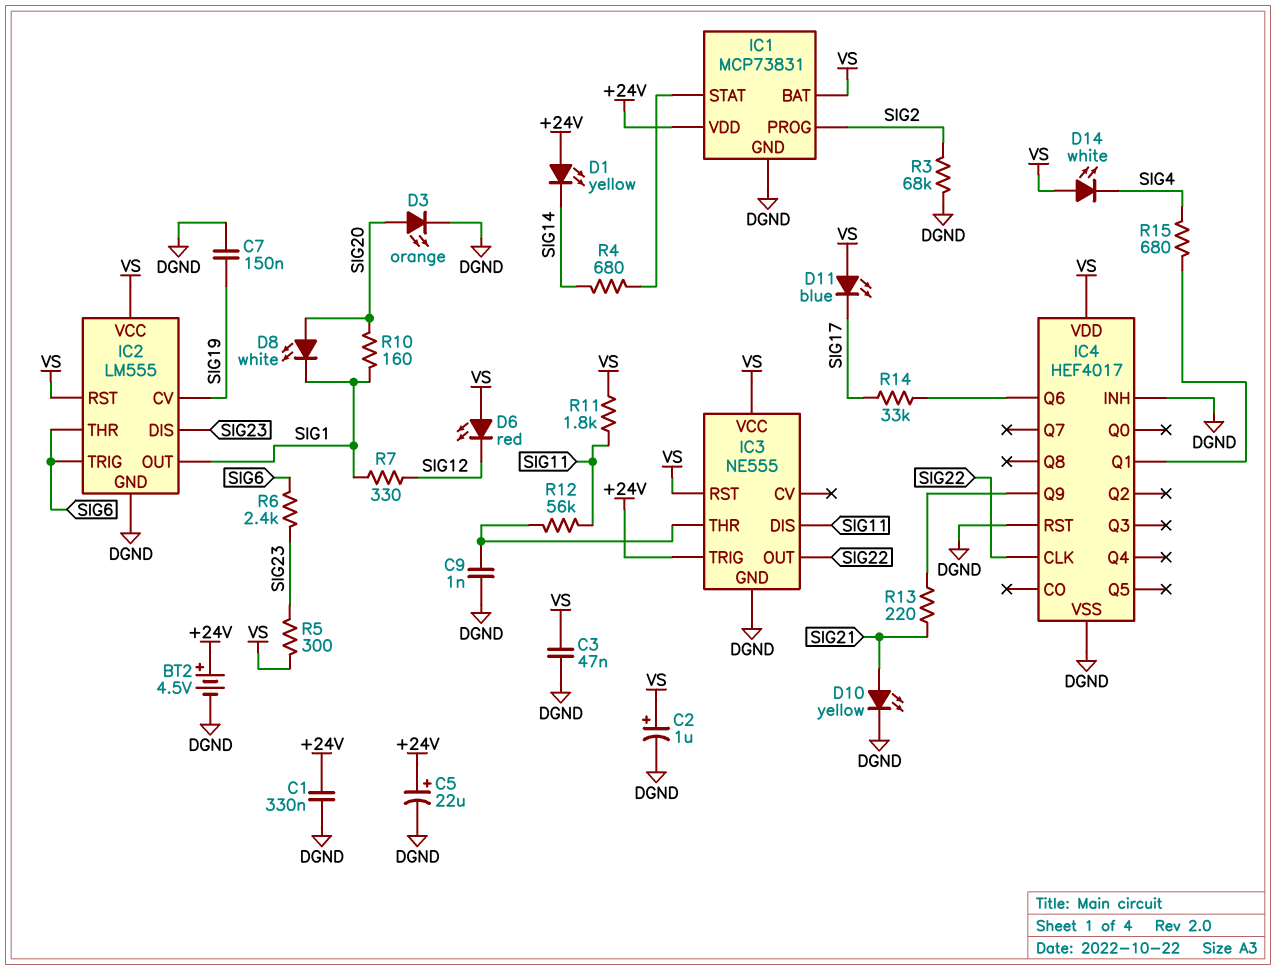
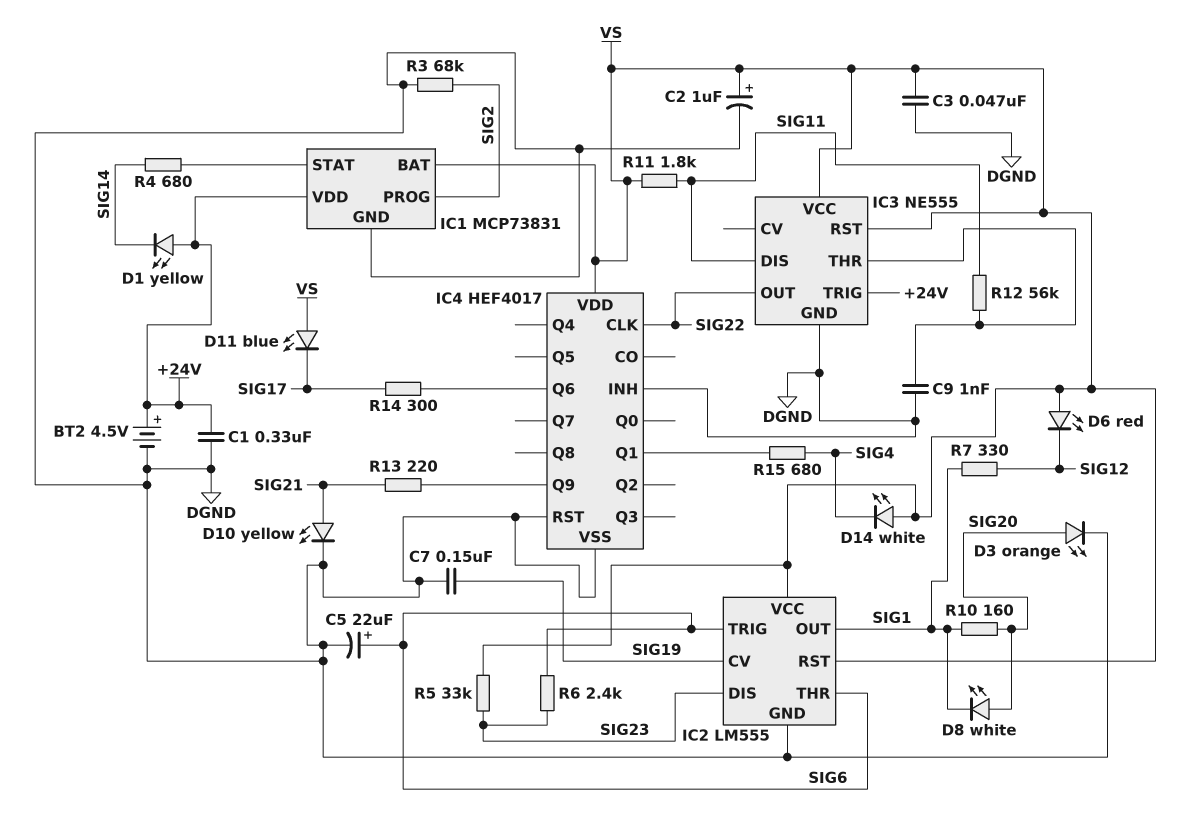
C5: 22uF (plus +24V, minus DGND) -> 22uF (plus SIG6, minus DGND)
R5: 300 (SIG23, VS) -> 33k (SIG23, VS)
R14: 33k (IC4/Q6, SIG17) -> 300 (IC4/Q6, SIG17)

